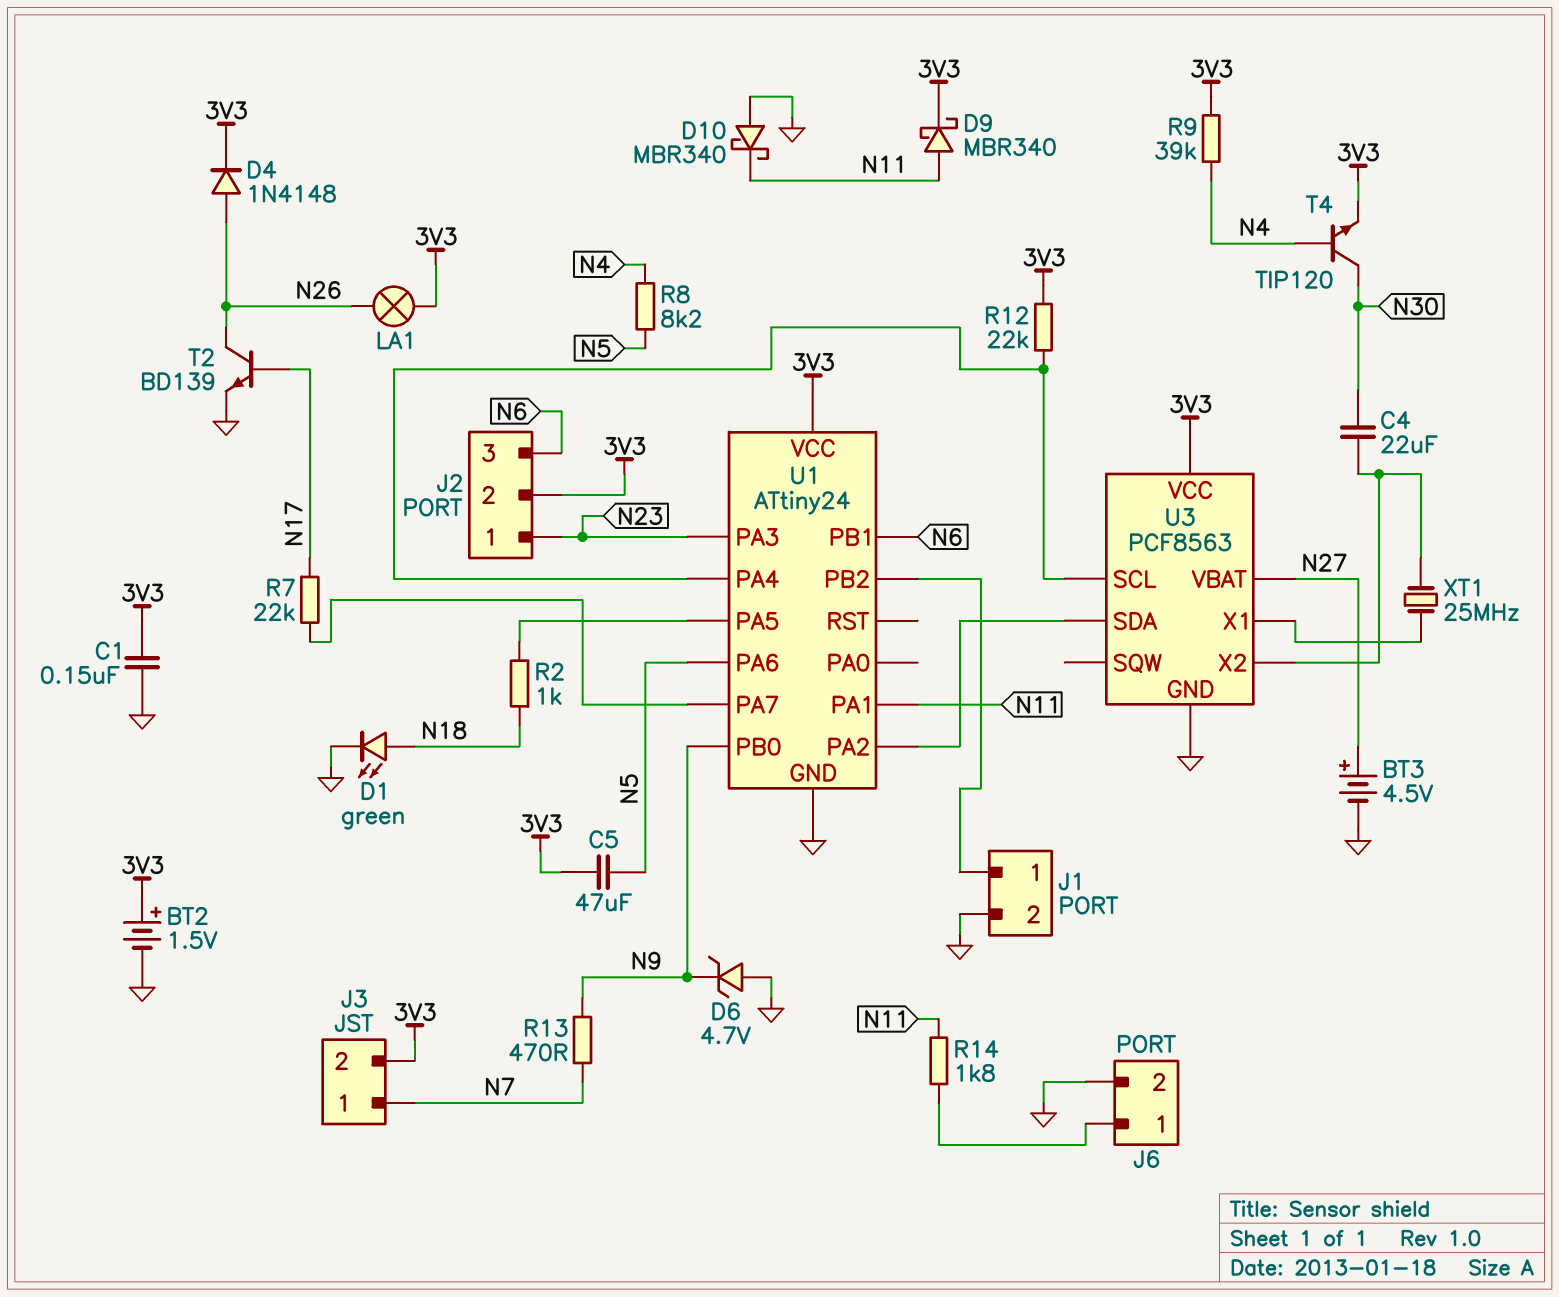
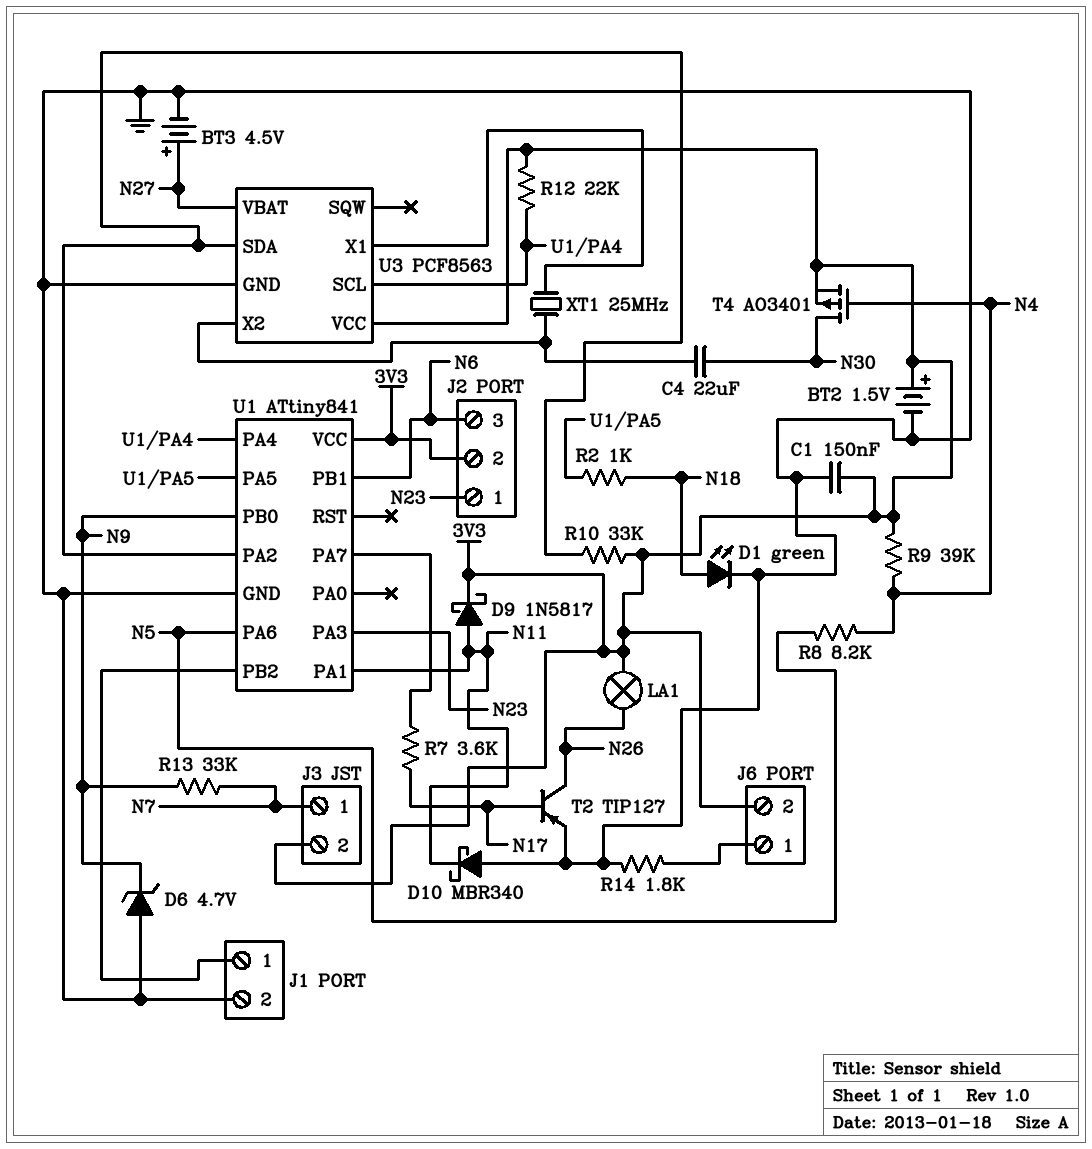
C5: 47uF (3V3, N5) -> none
D4: diode 1N4148 (A N26, K 3V3) -> none
D9: schottky MBR340 (A N11, K 3V3) -> schottky 1N5817 (A N11, K 3V3)
J6 pin 2: GND -> 3V3
R7: 22k (N17, U1/PA7) -> 3.6k (N17, U1/PA7)
R10: none -> 33k (3V3, U1/PA2)
R13: 470 (N7, N9) -> 33k (N7, N9)
R14: 1.8k (J6/1, N11) -> 1.8k (GND, J6/1)
T2: NPN BD139 (B N17, C N26, E GND) -> PNP TIP127 (B N17, C N26, E GND)
T4: NPN TIP120 (B N4, C N30, E 3V3) -> PMOS AO3401 (G N4, D N30, S 3V3)
U1: ATtiny24 -> ATtiny841

